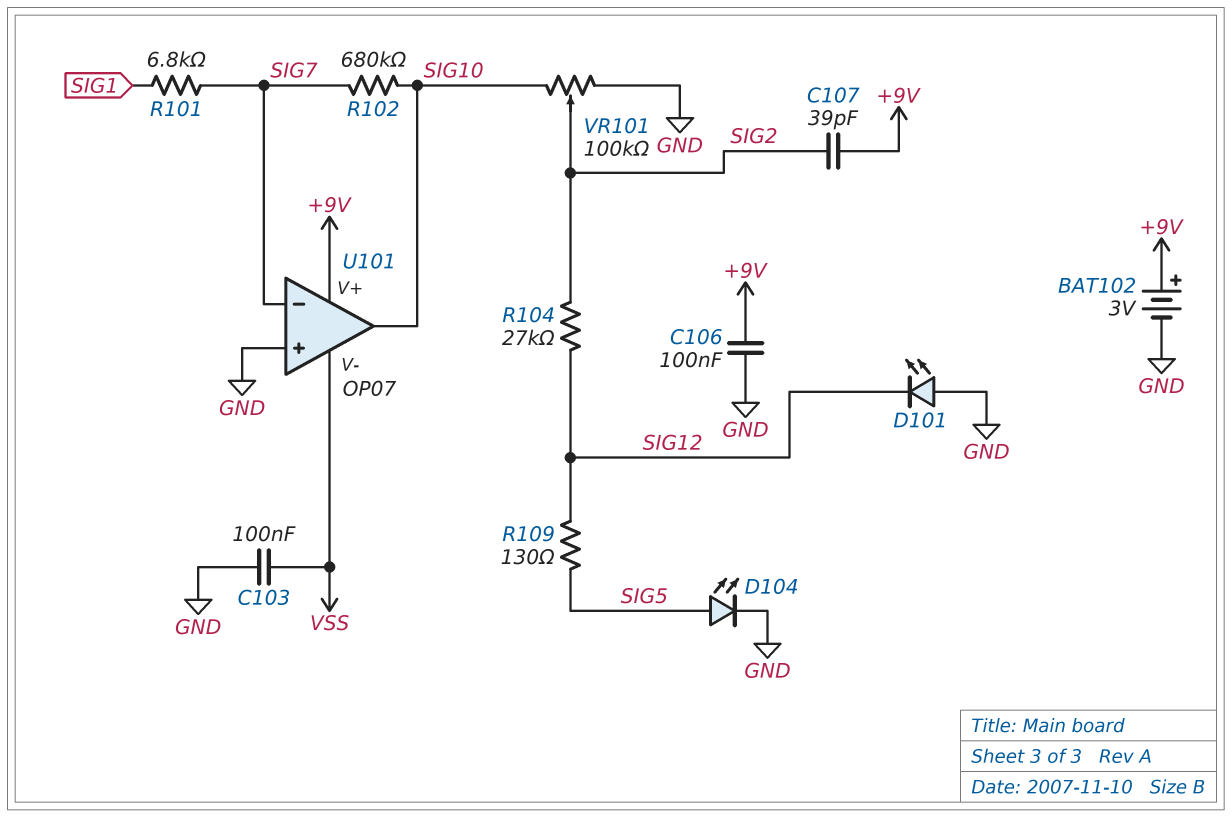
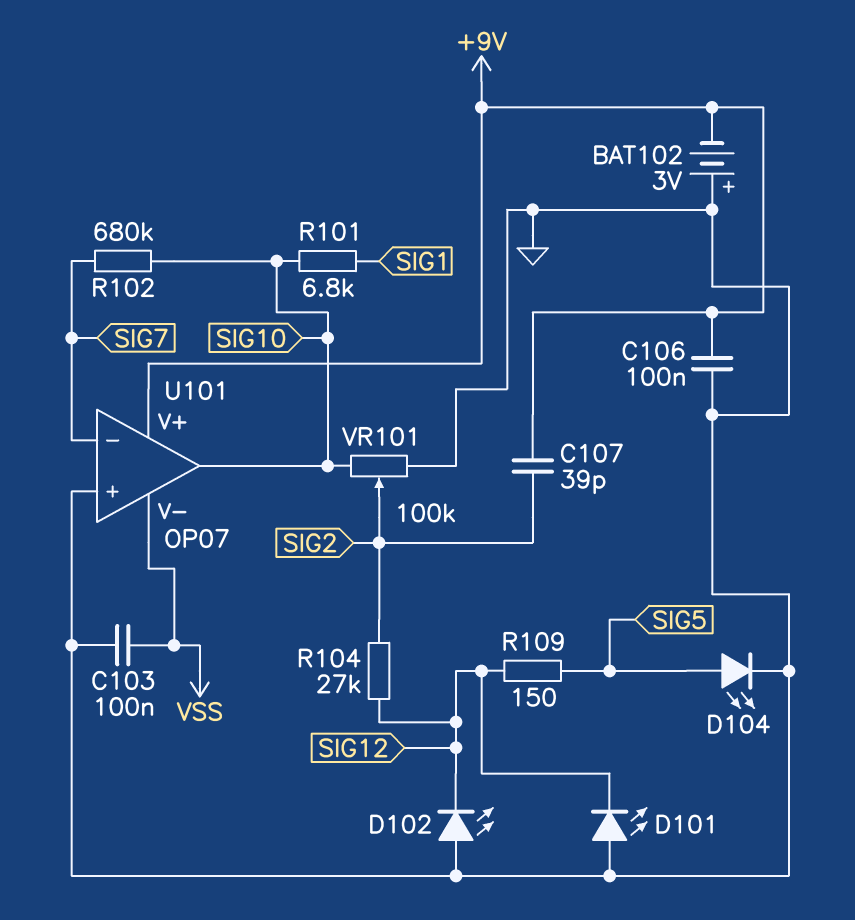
BAT102: 3V (plus +9V, minus GND) -> 3V (plus GND, minus +9V)
D102: none -> LED (A GND, K SIG12)
R101: 6.8k (SIG1, SIG7) -> 6.8k (SIG1, SIG10)
R109: 130 (SIG5, SIG12) -> 150 (SIG5, SIG12)

